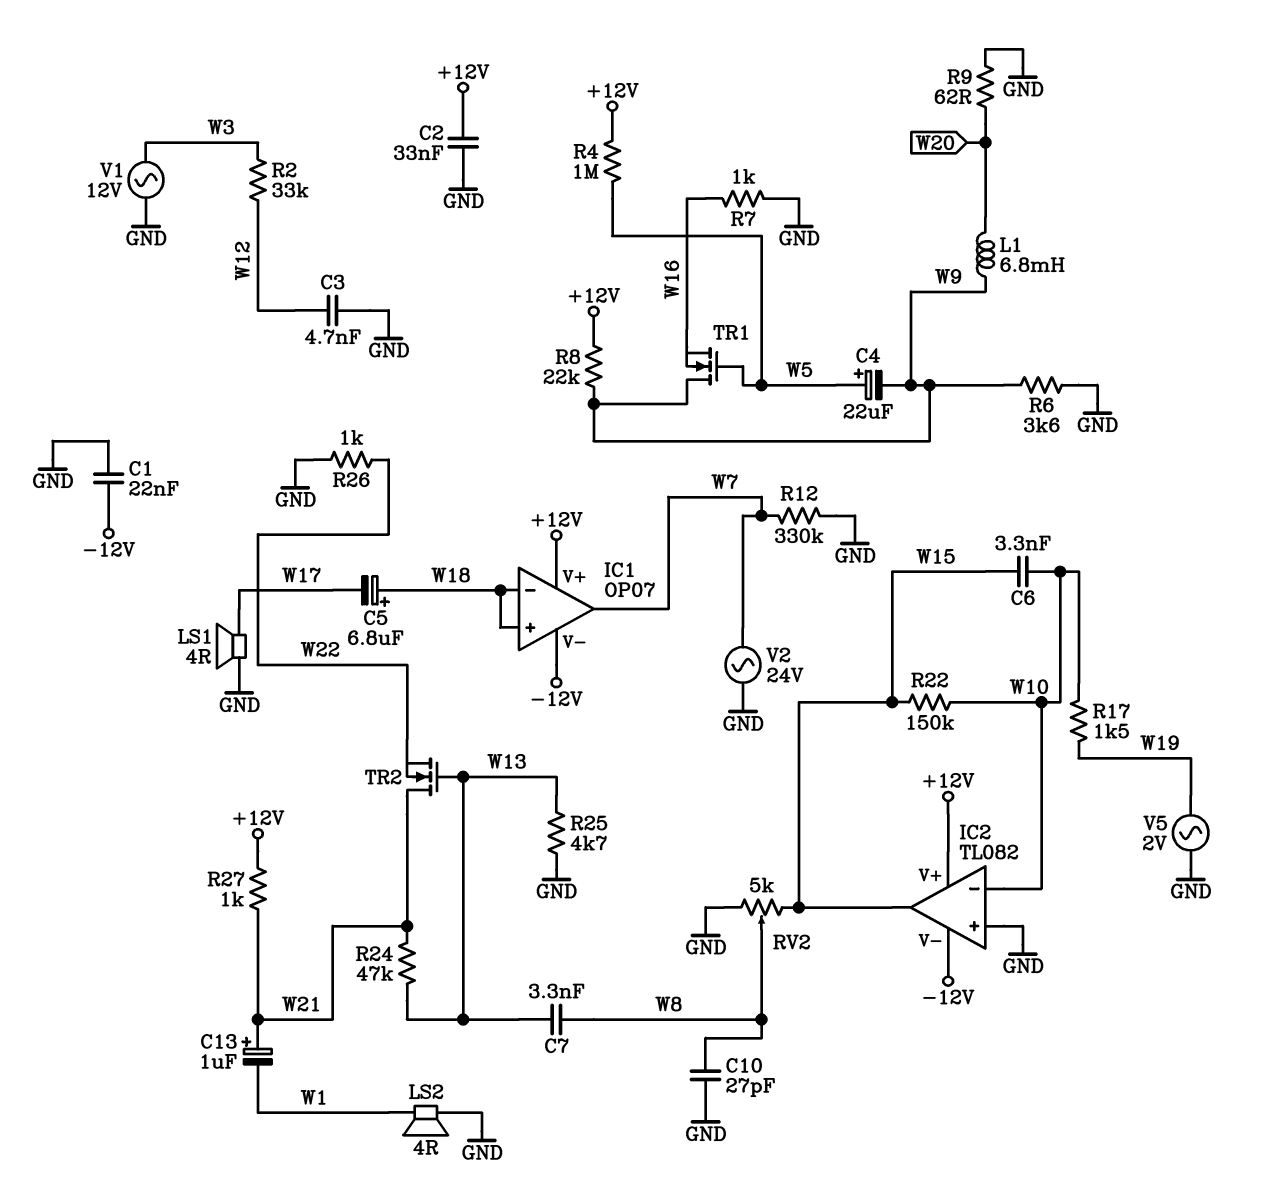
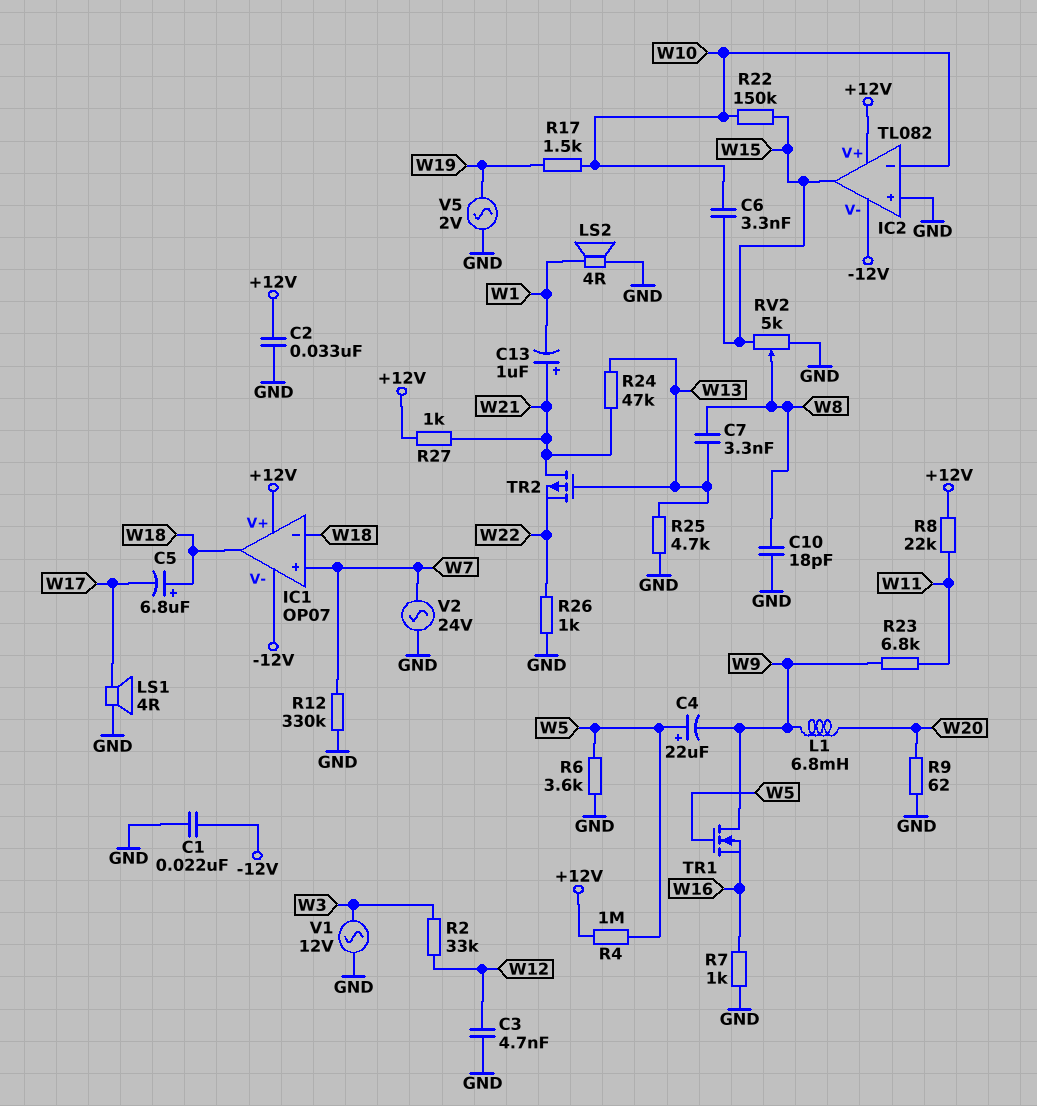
C10: 27pF (GND, W8) -> 18pF (GND, W8)
IC1 pin in+: W18 -> W7
IC1 pin out: W7 -> W18
R6: 3.6k (GND, W9) -> 3.6k (GND, W5)
R8: 22k (+12V, W9) -> 22k (+12V, W11)
R23: none -> 6.8k (W9, W11)
TR2: NMOS (G W13, D W21, S W22) -> PMOS (G W13, D W21, S W22)

